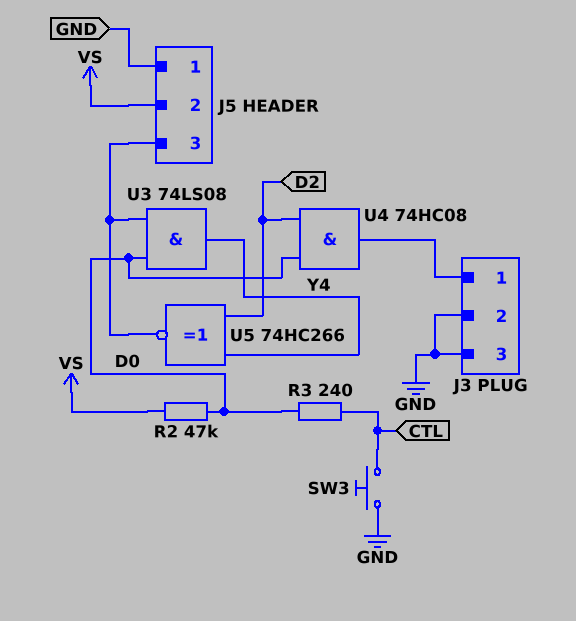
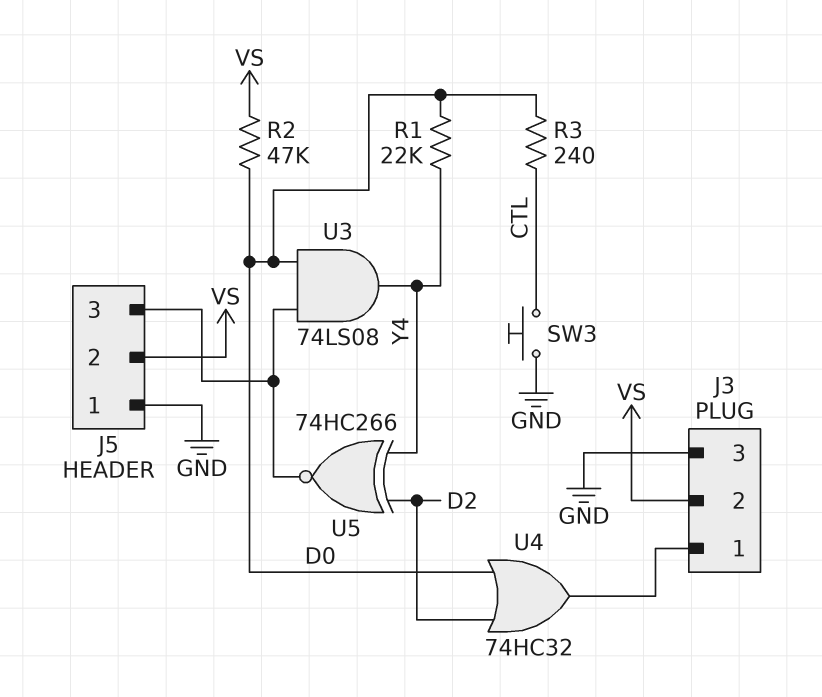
J3 pin 2: GND -> VS
R1: none -> 22k (D0, Y4)
U4: AND 74HC08 (in D0, in D2, out J3/1) -> OR 74HC32 (in D0, in D2, out J3/1)

